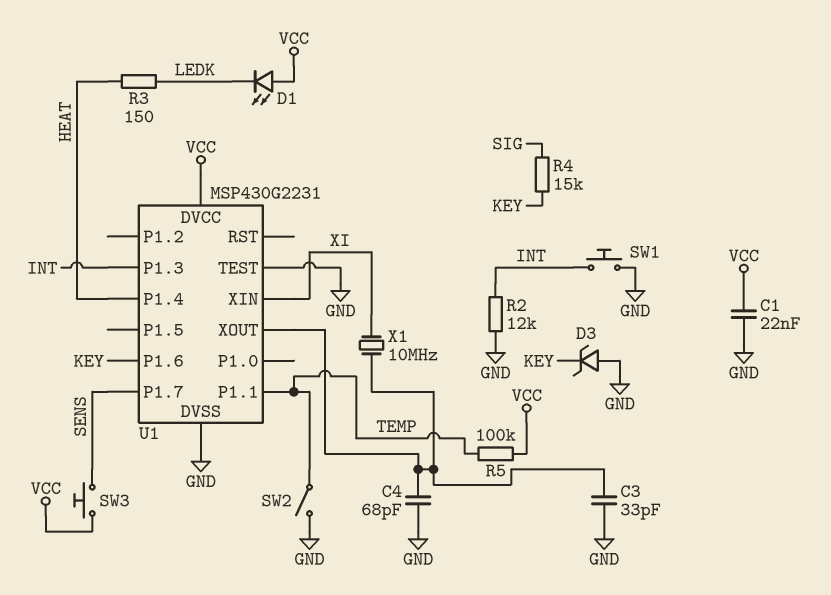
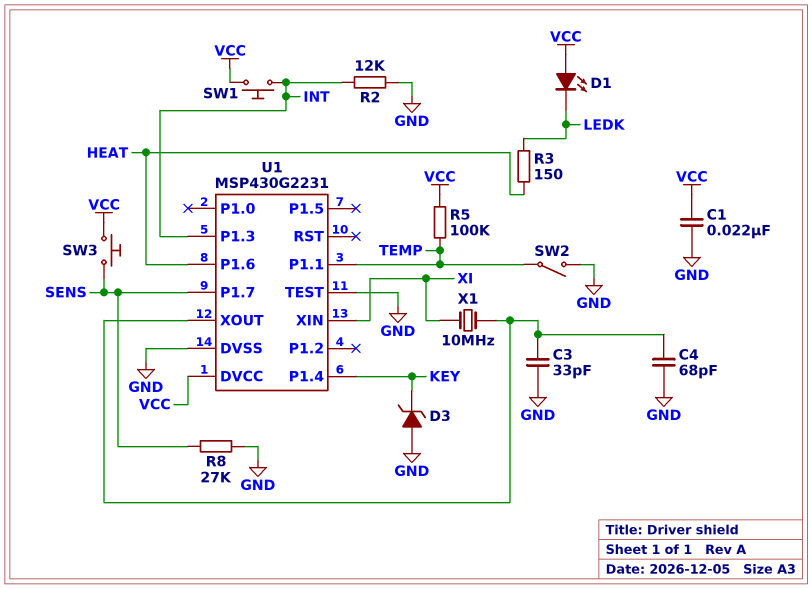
R4: 15k (KEY, SIG) -> none
R8: none -> 27k (GND, SENS)
SW1: button (GND, INT) -> button (INT, VCC)
U1 pin P1.4: HEAT -> KEY
U1 pin P1.6: KEY -> HEAT

